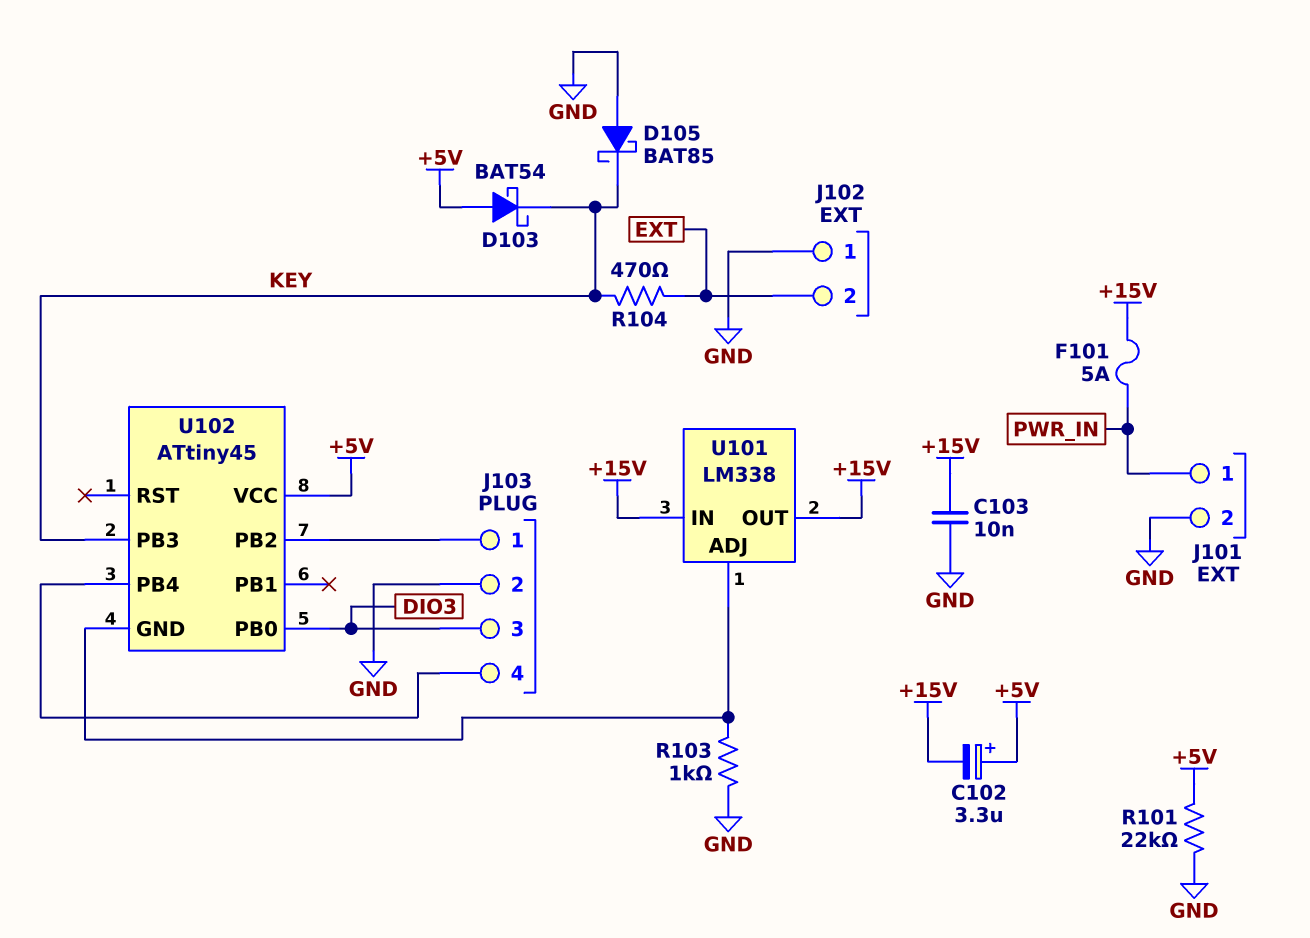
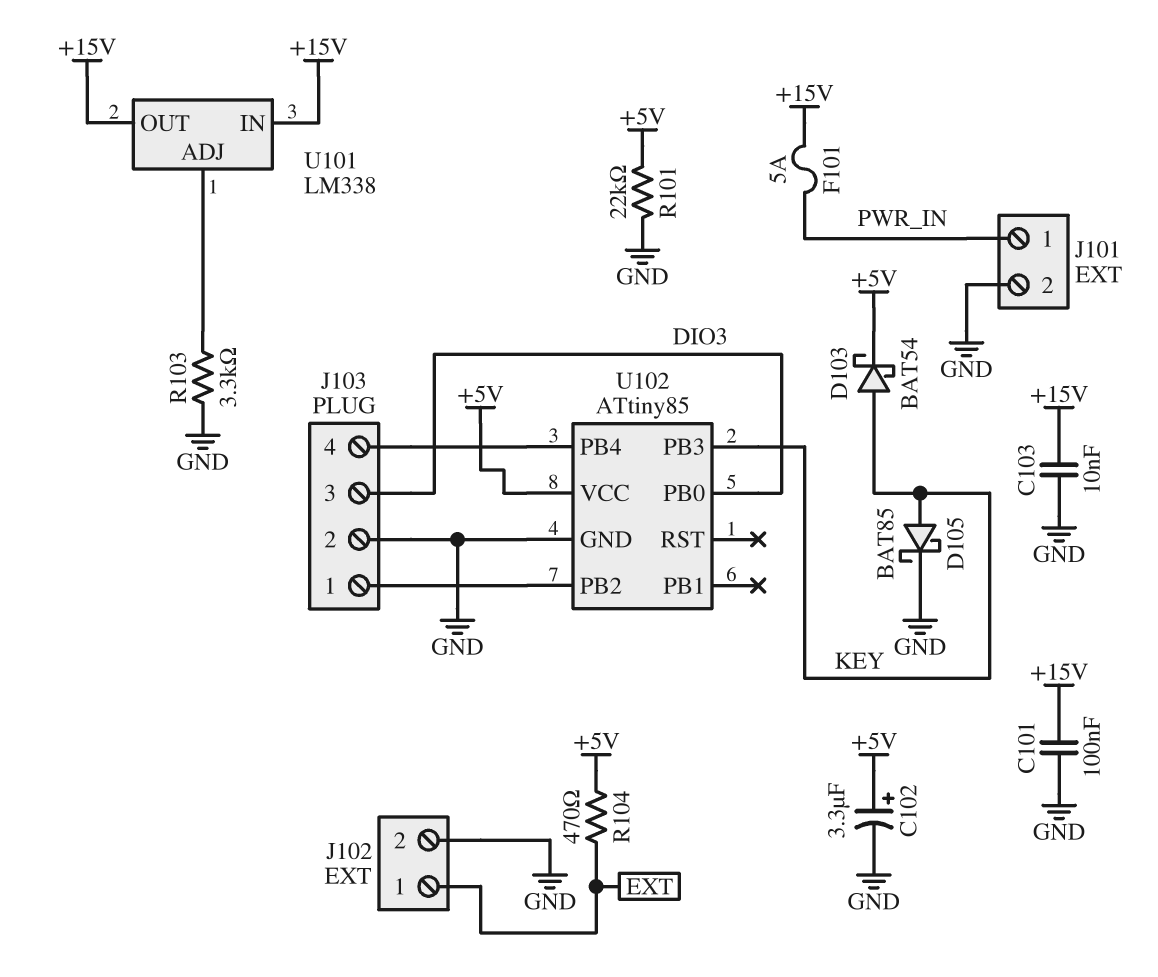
C101: none -> 100nF (+15V, GND)
C102: 3.3uF (plus +5V, minus +15V) -> 3.3uF (plus +5V, minus GND)
D103: schottky BAT54 (A +5V, K KEY) -> schottky BAT54 (A KEY, K +5V)
D105: schottky BAT85 (A GND, K KEY) -> schottky BAT85 (A KEY, K GND)
J102 pin 1: GND -> EXT
J102 pin 2: EXT -> GND
R103: 1k (GND, U101/ADJ) -> 3.3k (GND, U101/ADJ)
R104: 470 (EXT, KEY) -> 470 (+5V, EXT)
U102: ATtiny45 -> ATtiny85
U102 pin GND: U101/ADJ -> GND

